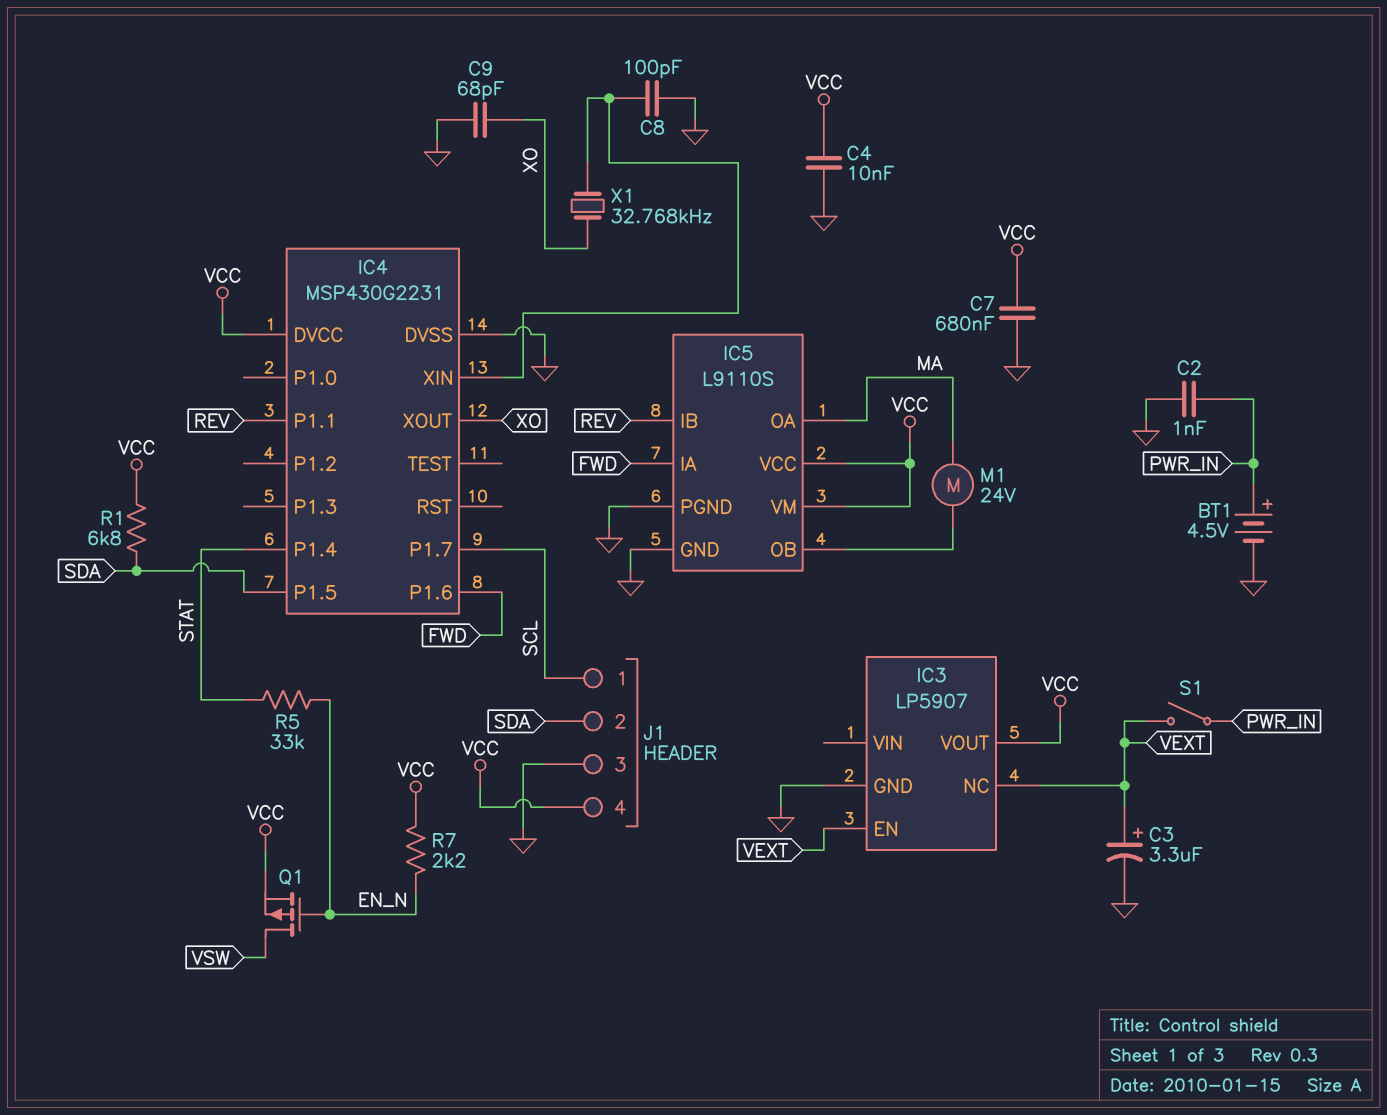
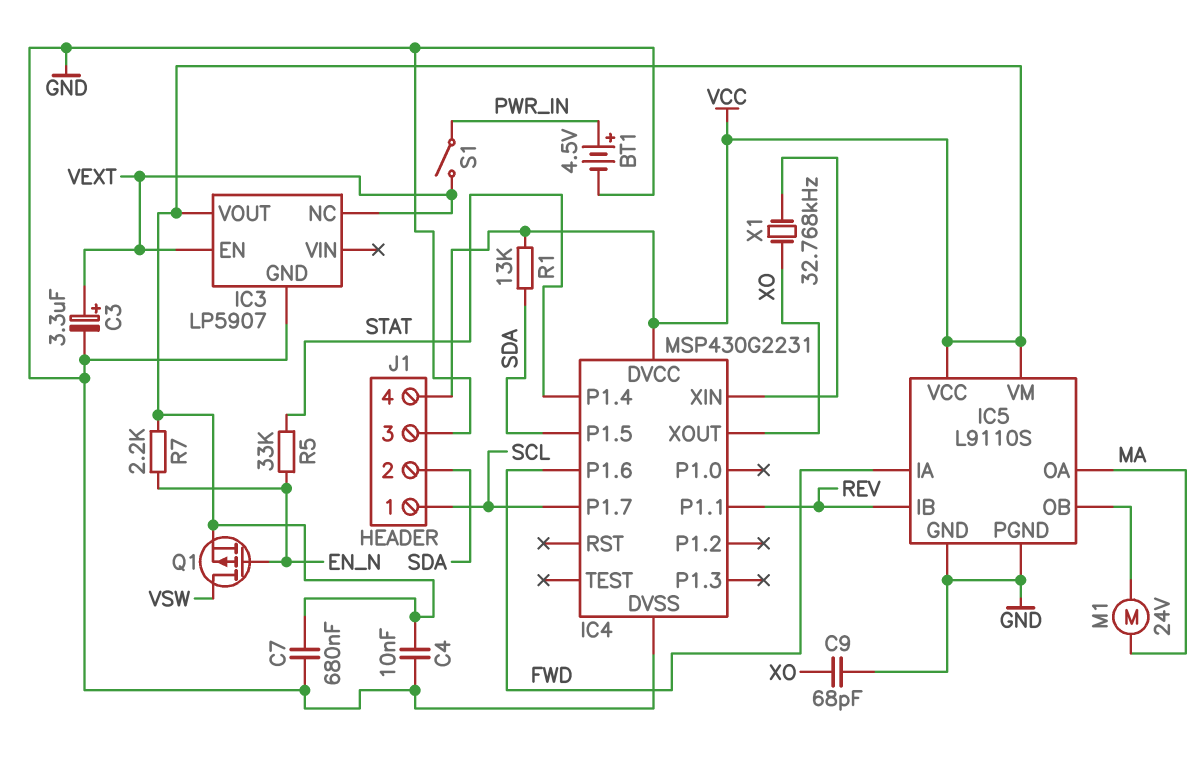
C2: 1nF (GND, PWR_IN) -> none
C8: 100pF (GND, IC4/XIN) -> none
R1: 6.8k (SDA, VCC) -> 13k (SDA, VCC)

